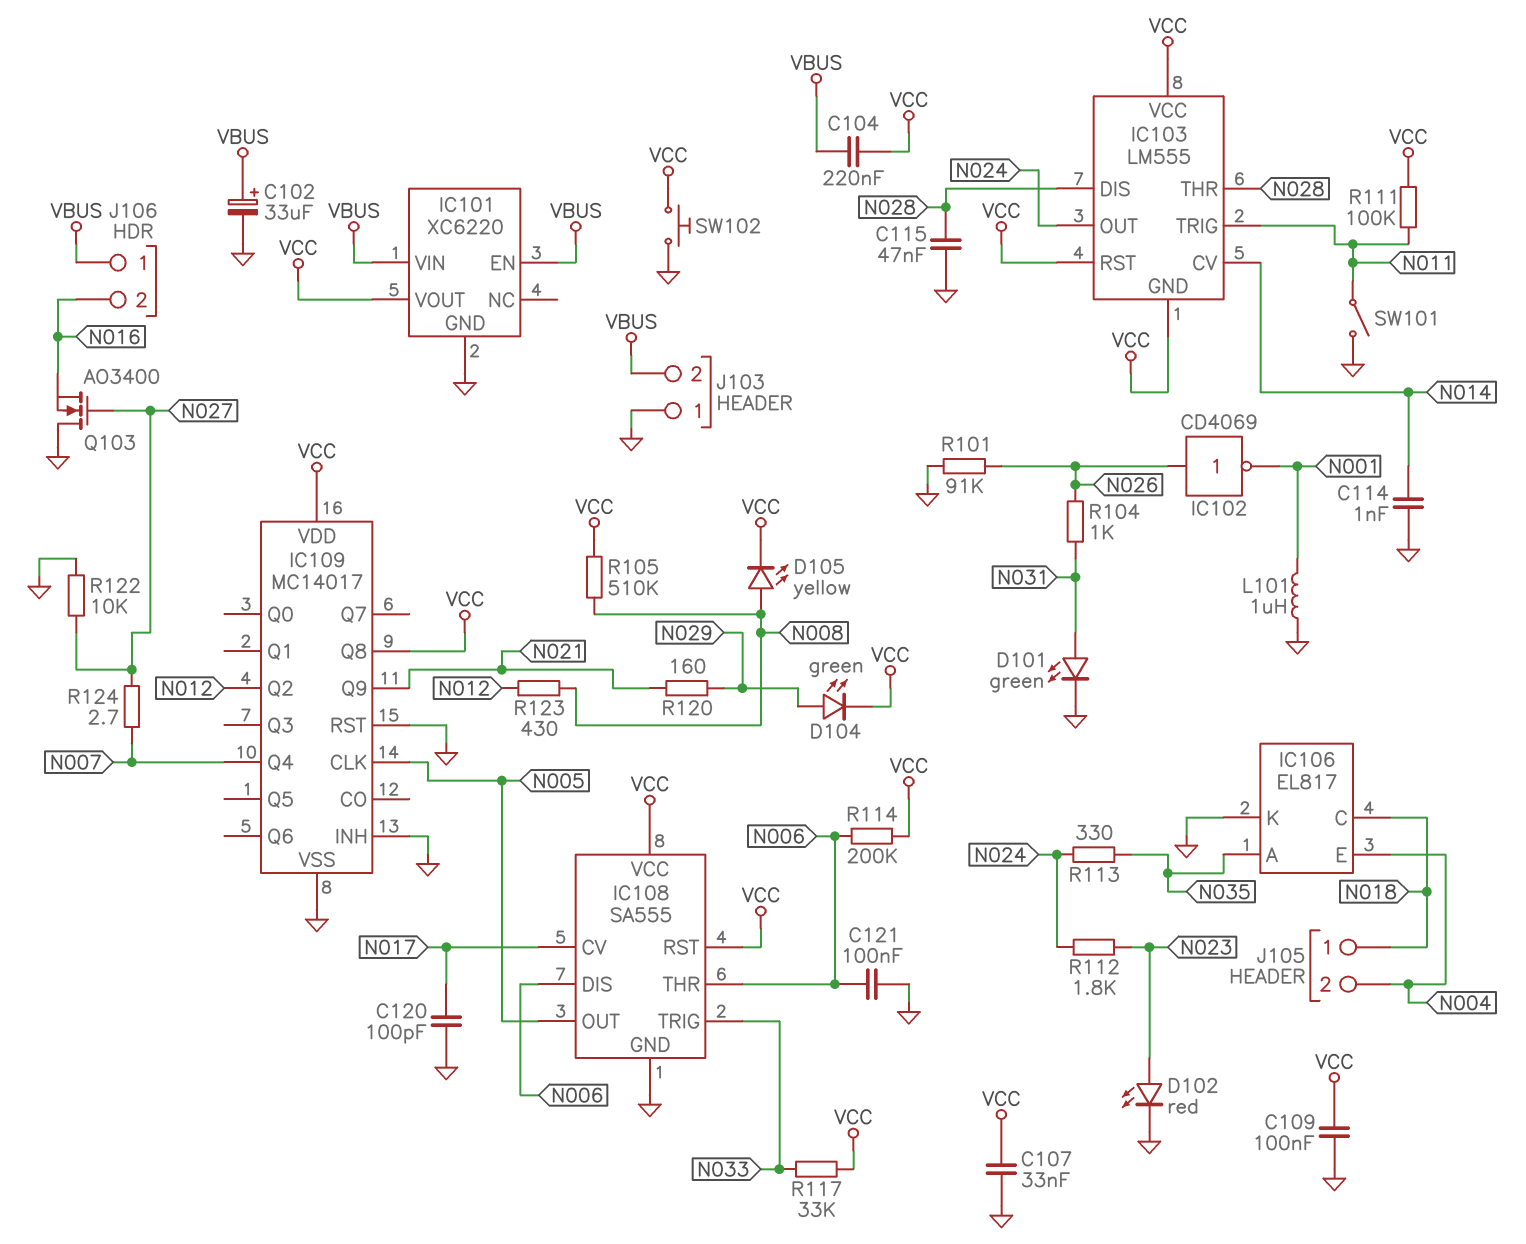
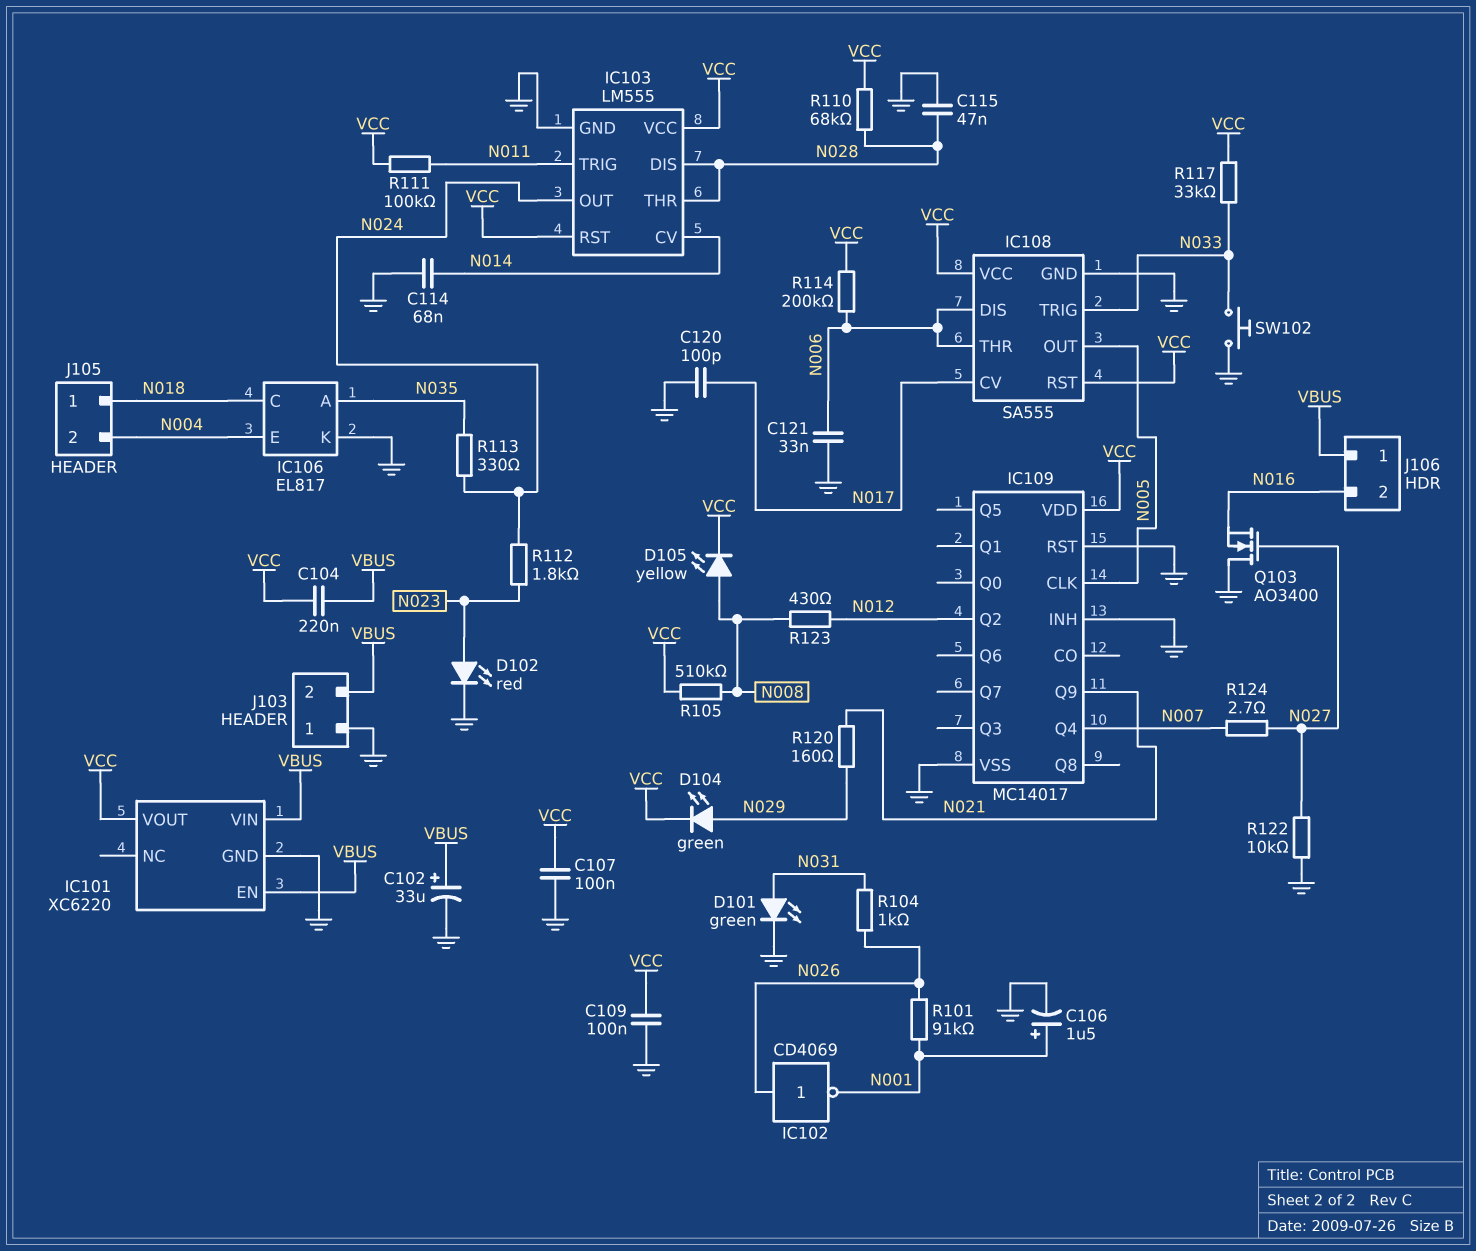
C106: none -> 1.5uF (plus N001, minus GND)
C107: 33nF (GND, VCC) -> 100nF (GND, VCC)
C114: 1nF (GND, N014) -> 68nF (GND, N014)
C121: 100nF (GND, N006) -> 33nF (GND, N006)
IC103 pin GND: VCC -> GND
IC109 pin Q8: VCC -> none
L101: 1uH (GND, N001) -> none
R101: 91k (GND, N026) -> 91k (N001, N026)
R110: none -> 68k (N028, VCC)
SW101: switch (GND, N011) -> none
SW102: button (GND, VCC) -> button (GND, N033)

